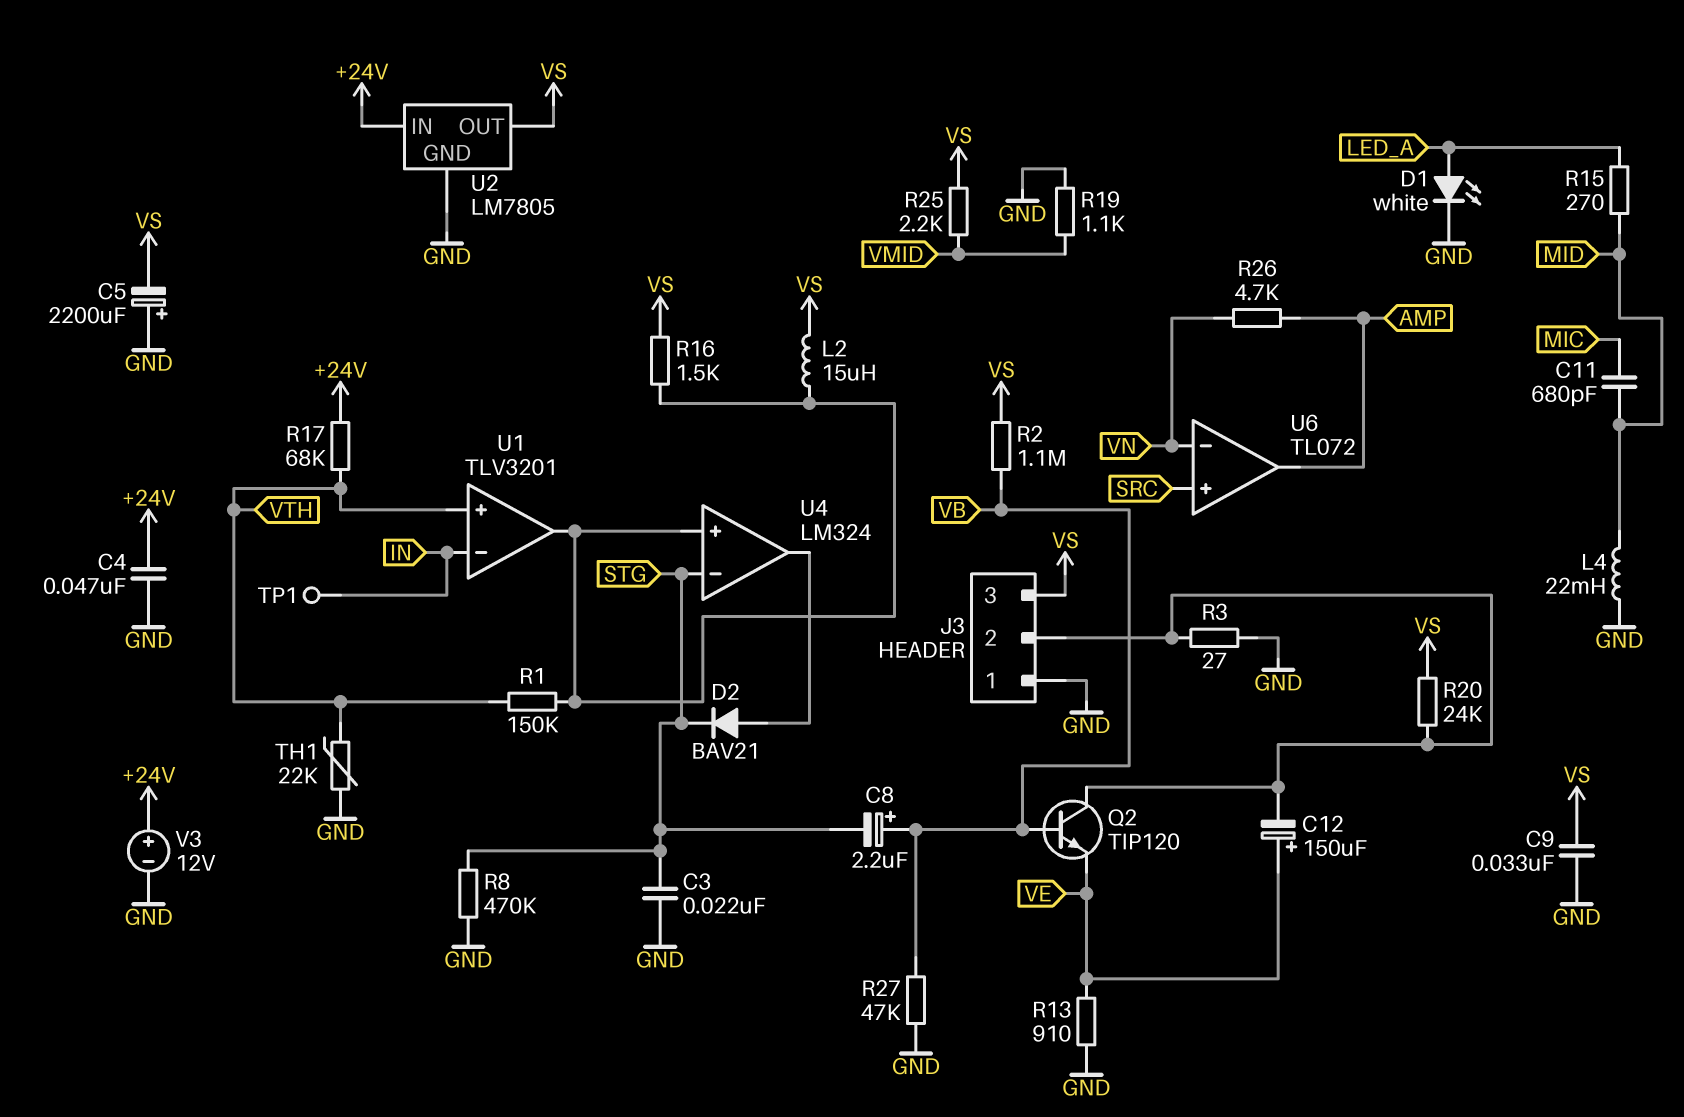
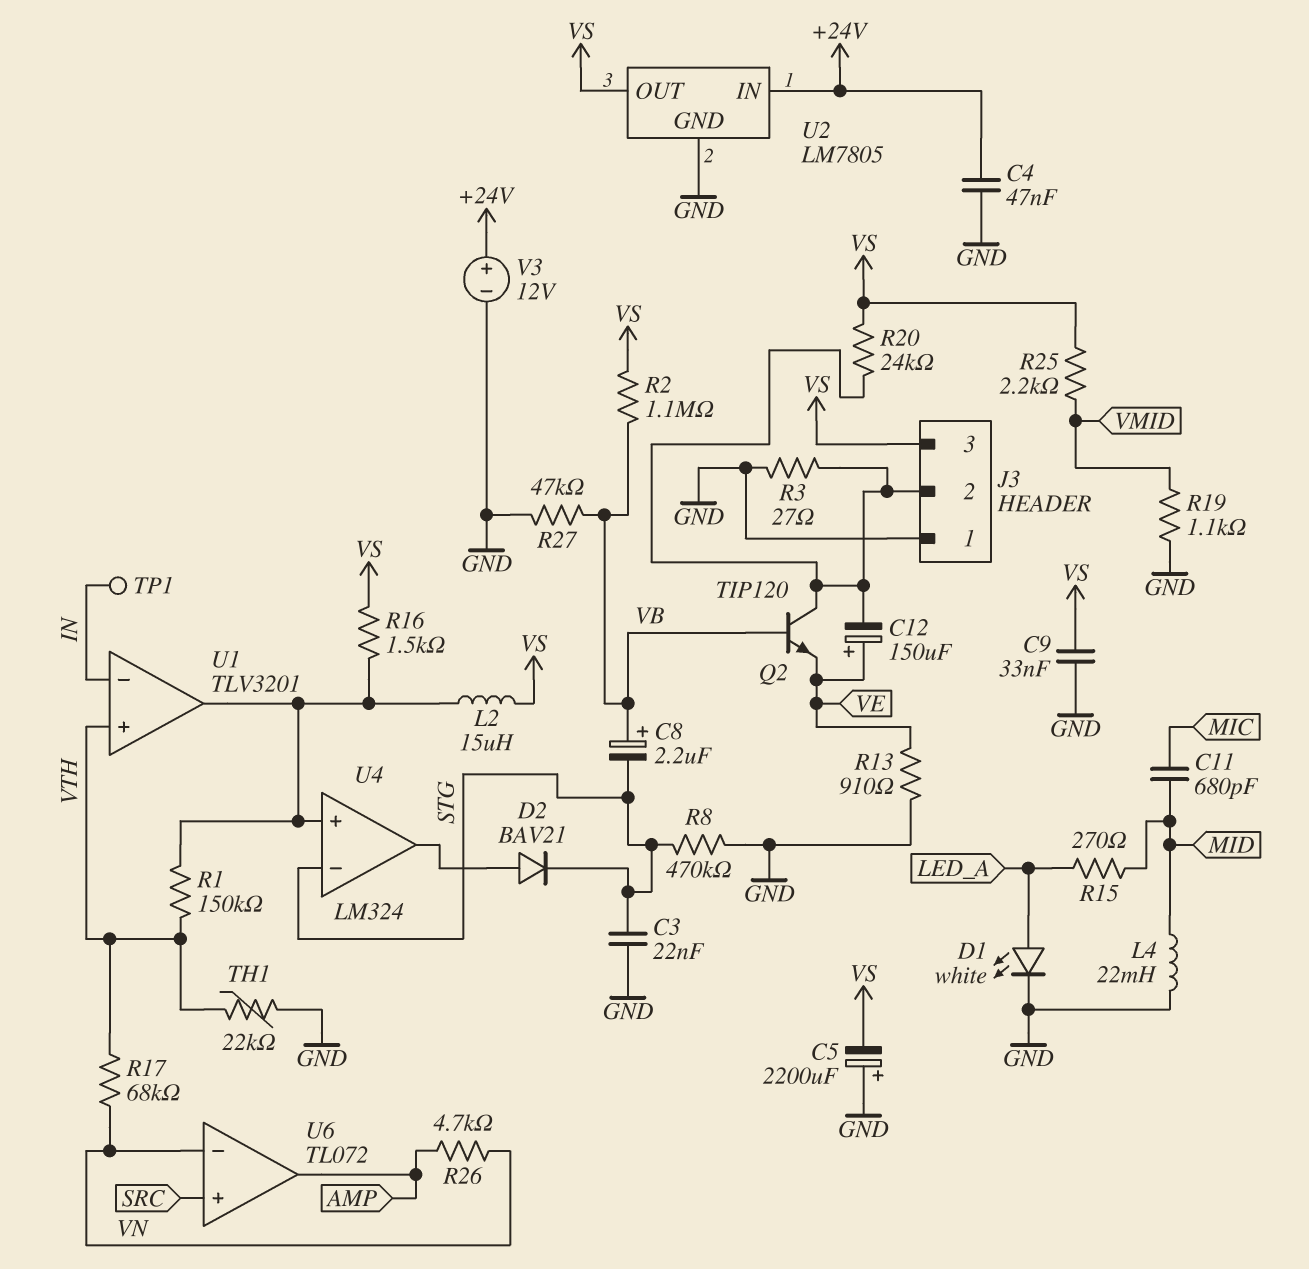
R17: 68k (+24V, VTH) -> 68k (VN, VTH)

